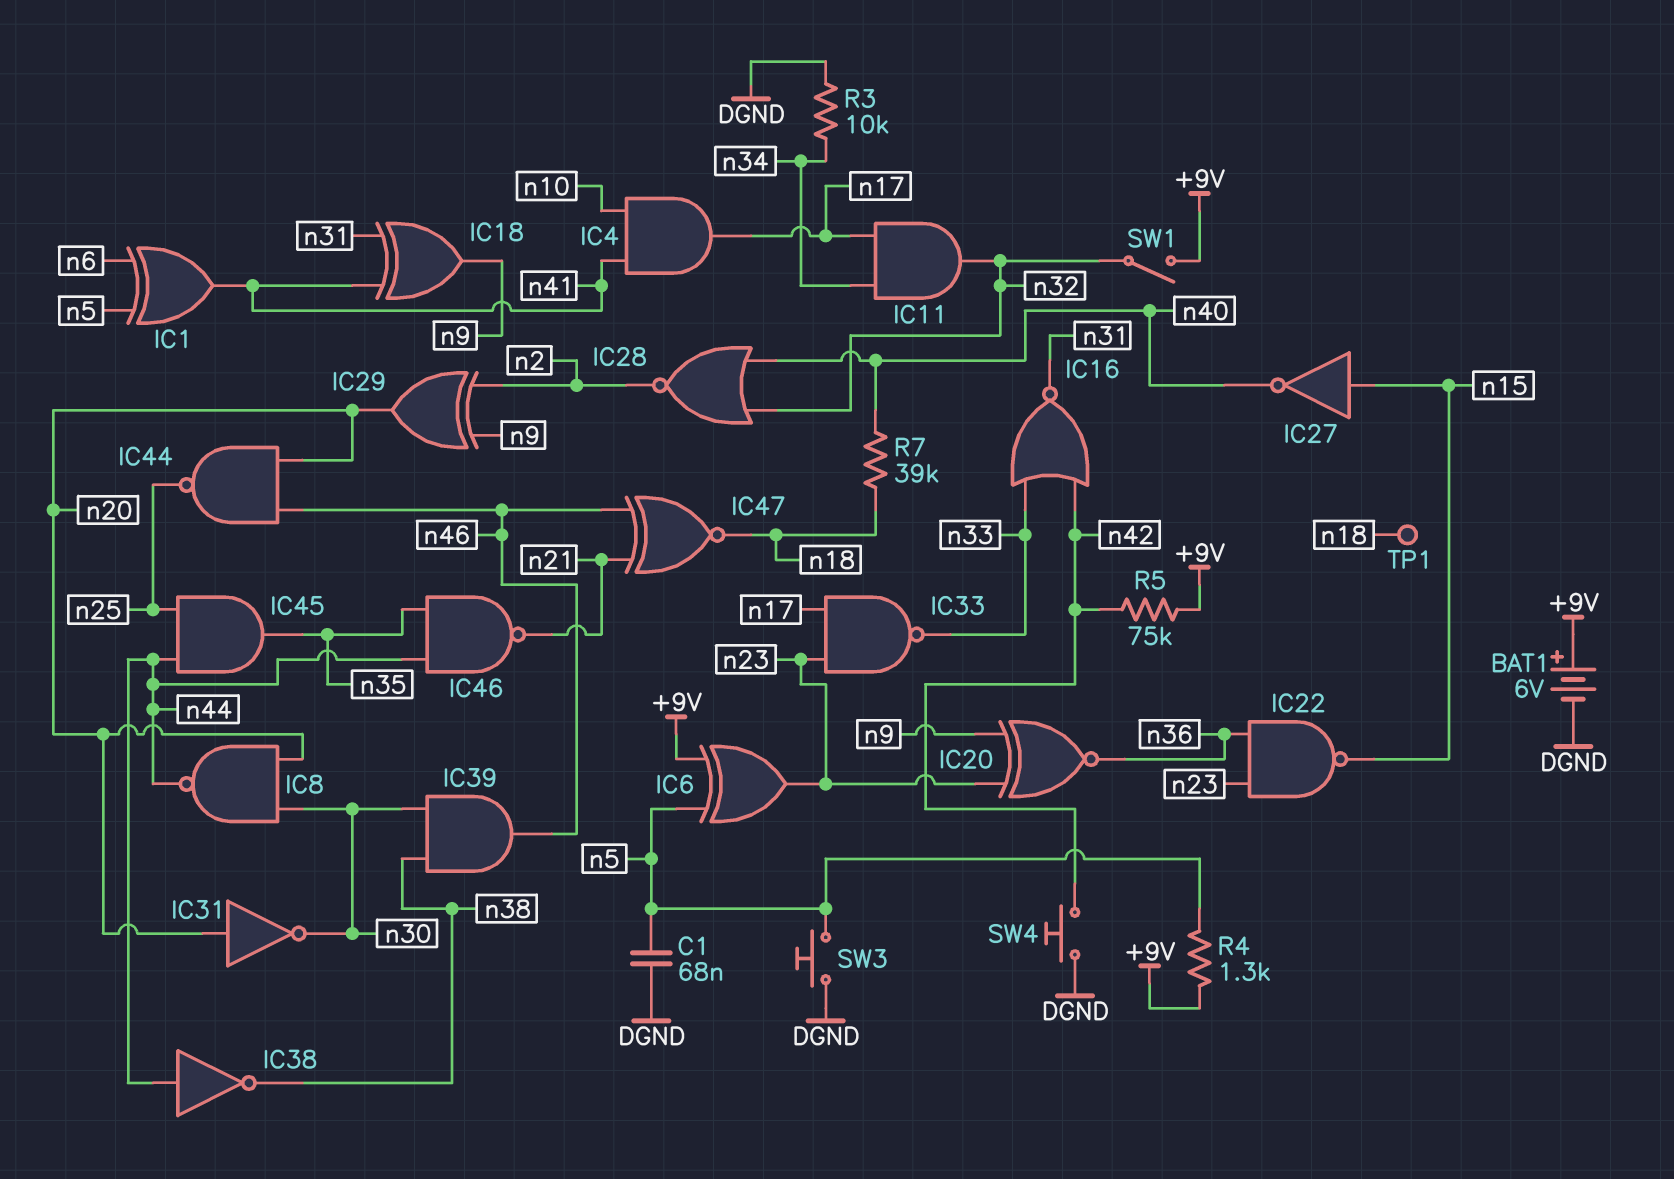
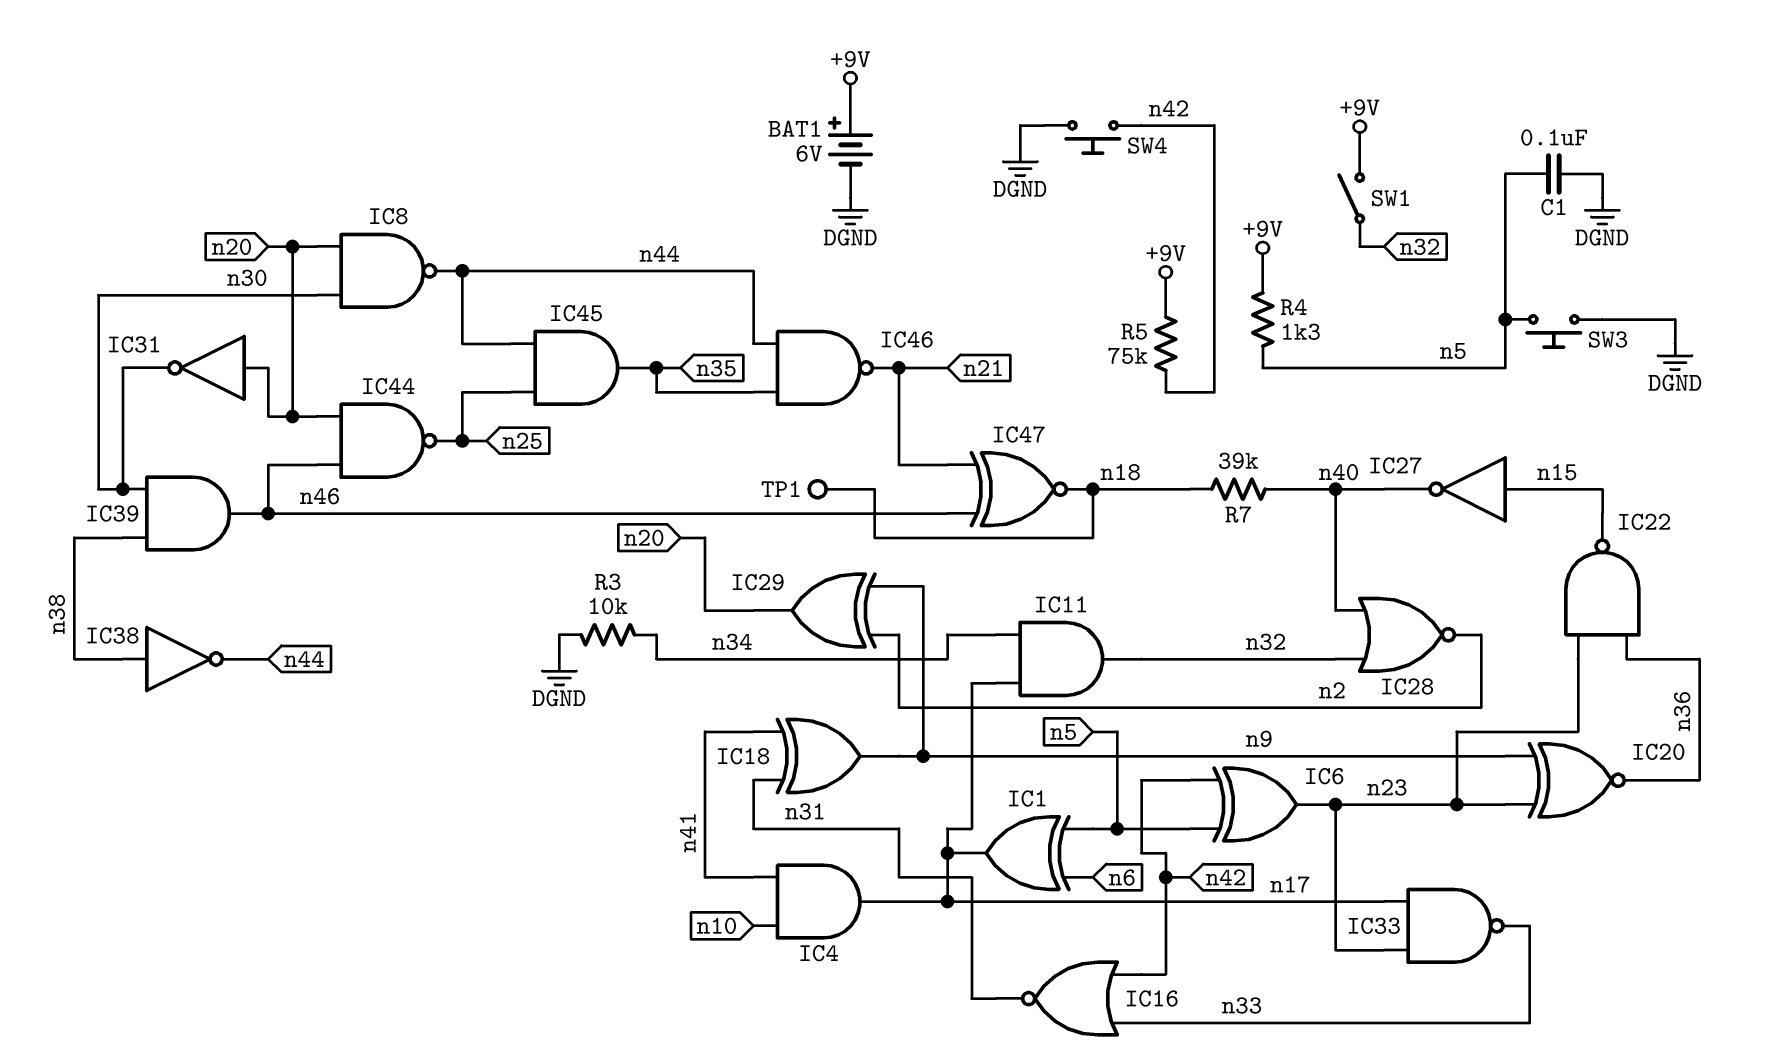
C1: 68nF (DGND, n5) -> 100nF (DGND, n5)
IC1: XOR (in n5, in n6, out n41) -> XOR (in n5, in n6, out n17)
IC6: XOR (in +9V, in n5, out n23) -> XOR (in n5, in n42, out n23)
IC38: NOT (in n44, out n38) -> NOT (in n38, out n44)

